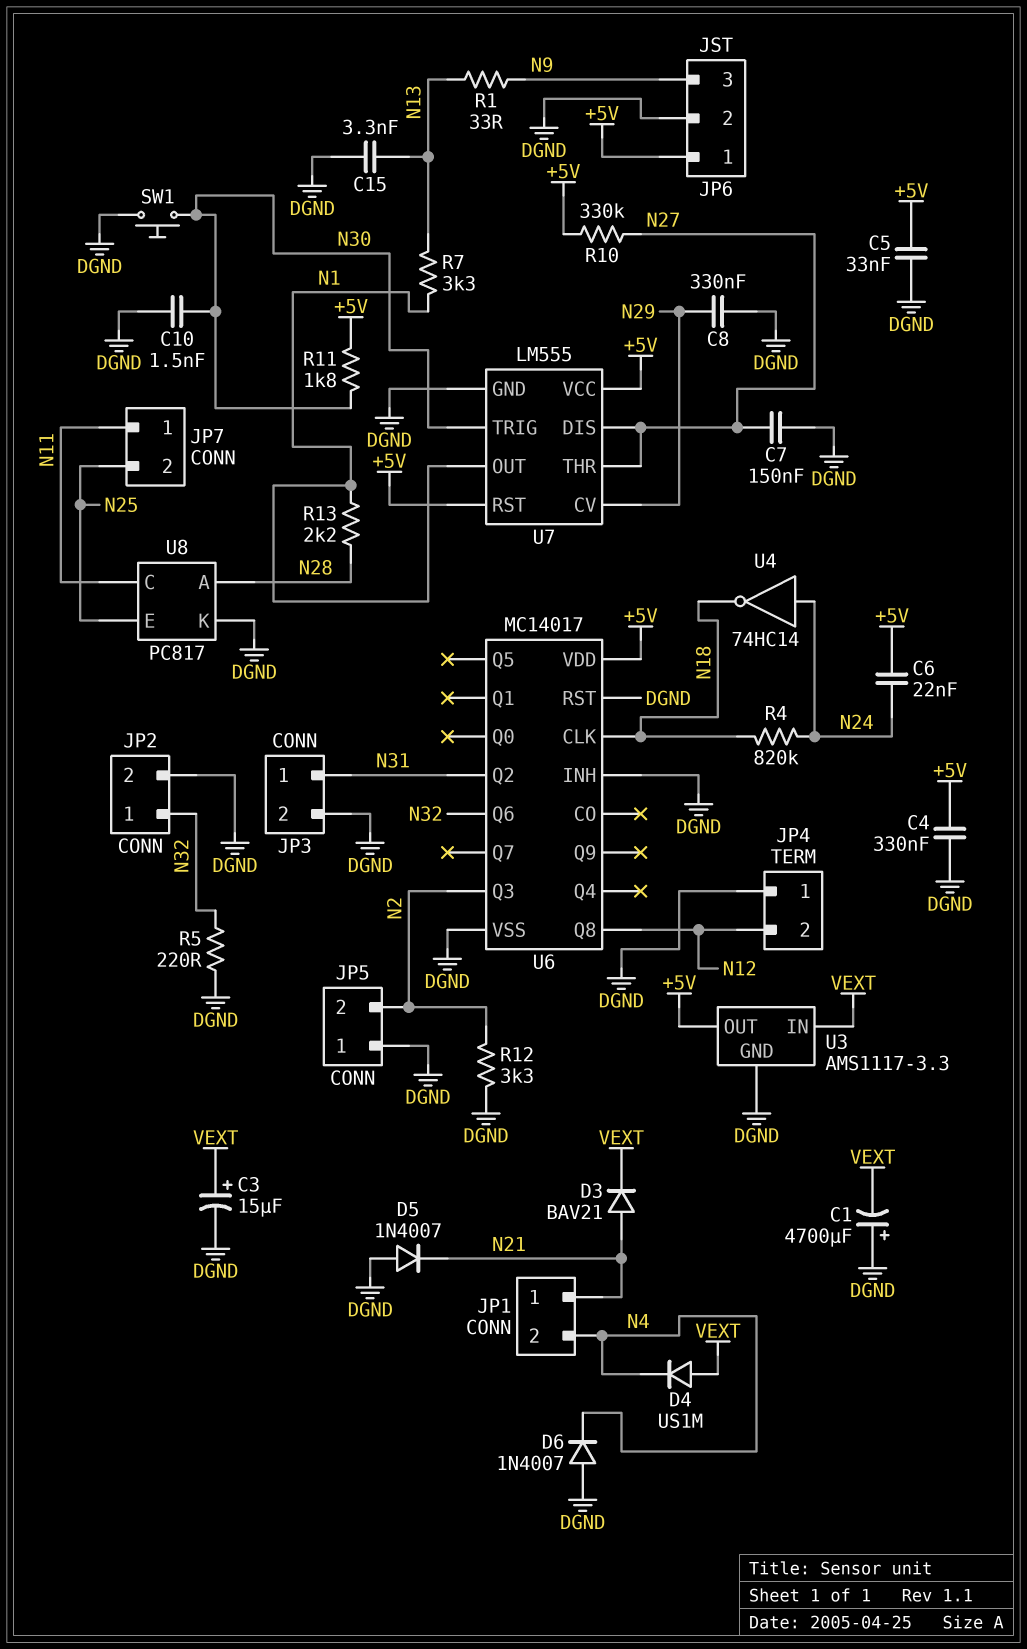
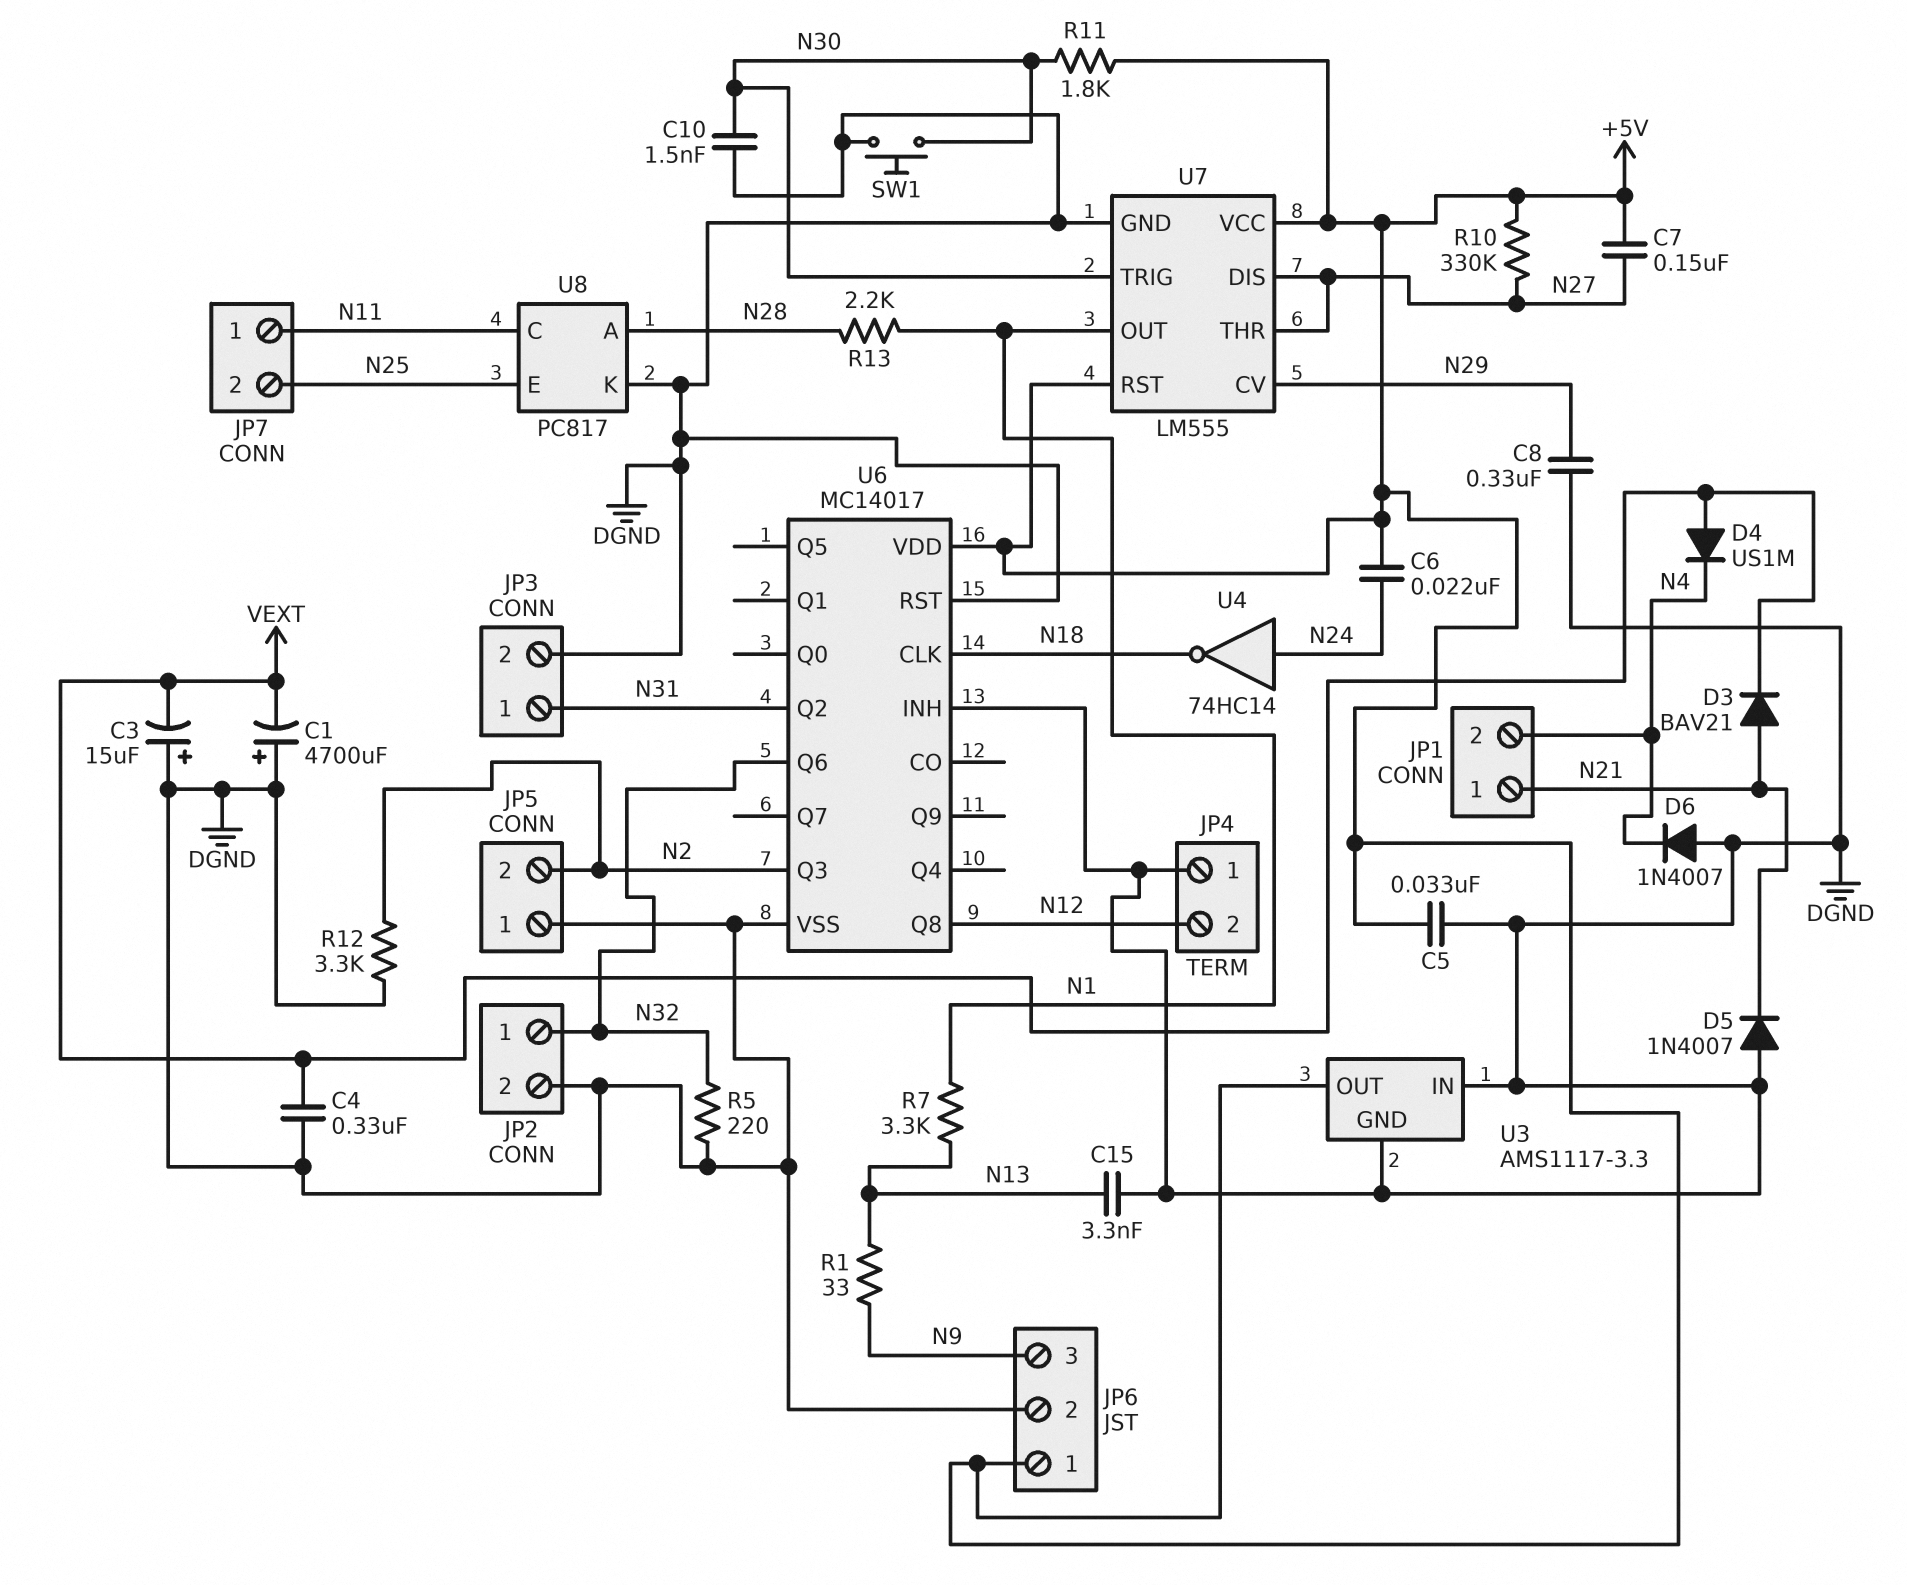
C3: 15uF (plus VEXT, minus DGND) -> 15uF (plus DGND, minus VEXT)
C4: 330nF (+5V, DGND) -> 330nF (DGND, VEXT)
C7: 150nF (DGND, N27) -> 150nF (+5V, N27)
R4: 820k (N18, N24) -> none
U3 pin IN: VEXT -> DGND

